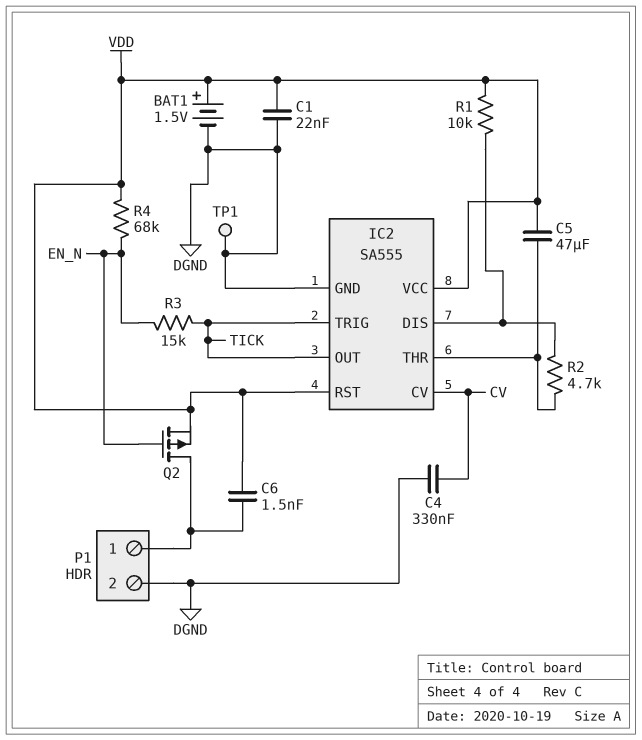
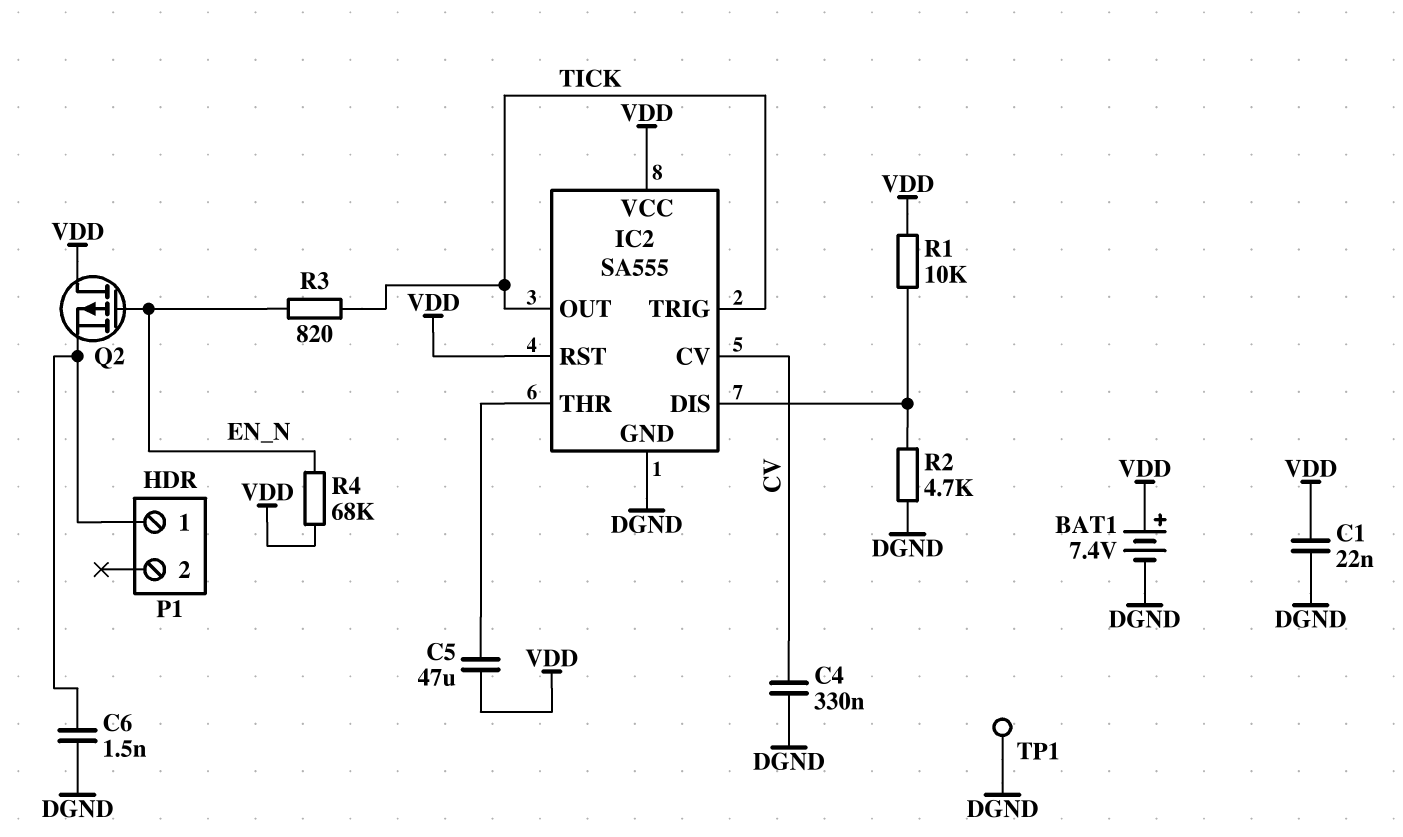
BAT1: 1.5V (plus VDD, minus DGND) -> 7.4V (plus VDD, minus DGND)
C6: 1.5nF (P1/1, VDD) -> 1.5nF (DGND, P1/1)
P1 pin 2: DGND -> none
Q2: PMOS (G EN_N, D P1/1, S VDD) -> PMOS (G EN_N, D VDD, S P1/1)
R2: 4.7k (IC2/DIS, IC2/THR) -> 4.7k (DGND, IC2/DIS)
R3: 15k (EN_N, TICK) -> 820 (EN_N, TICK)

